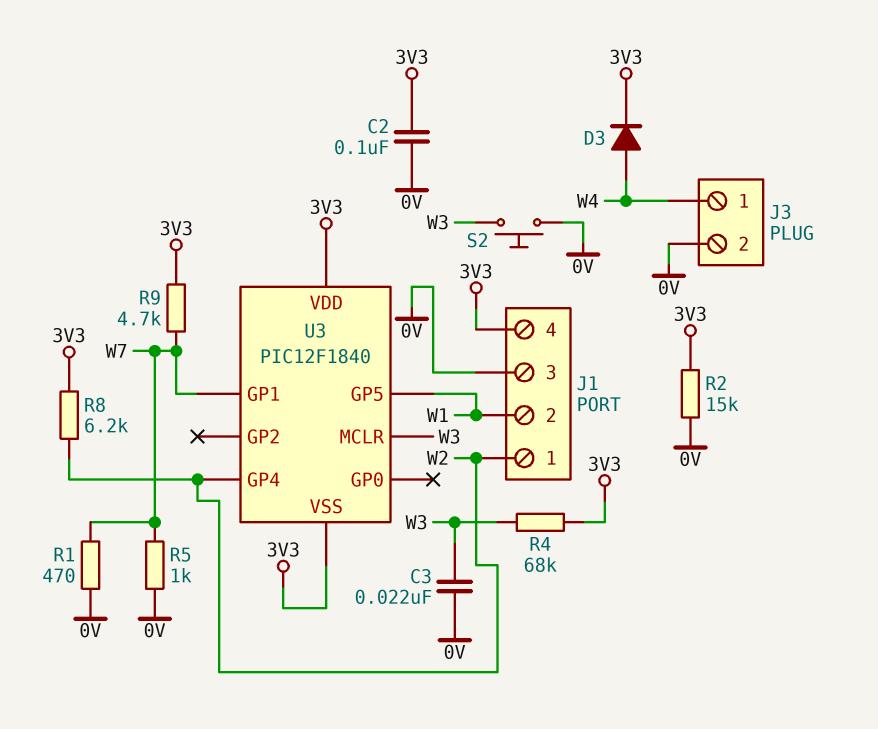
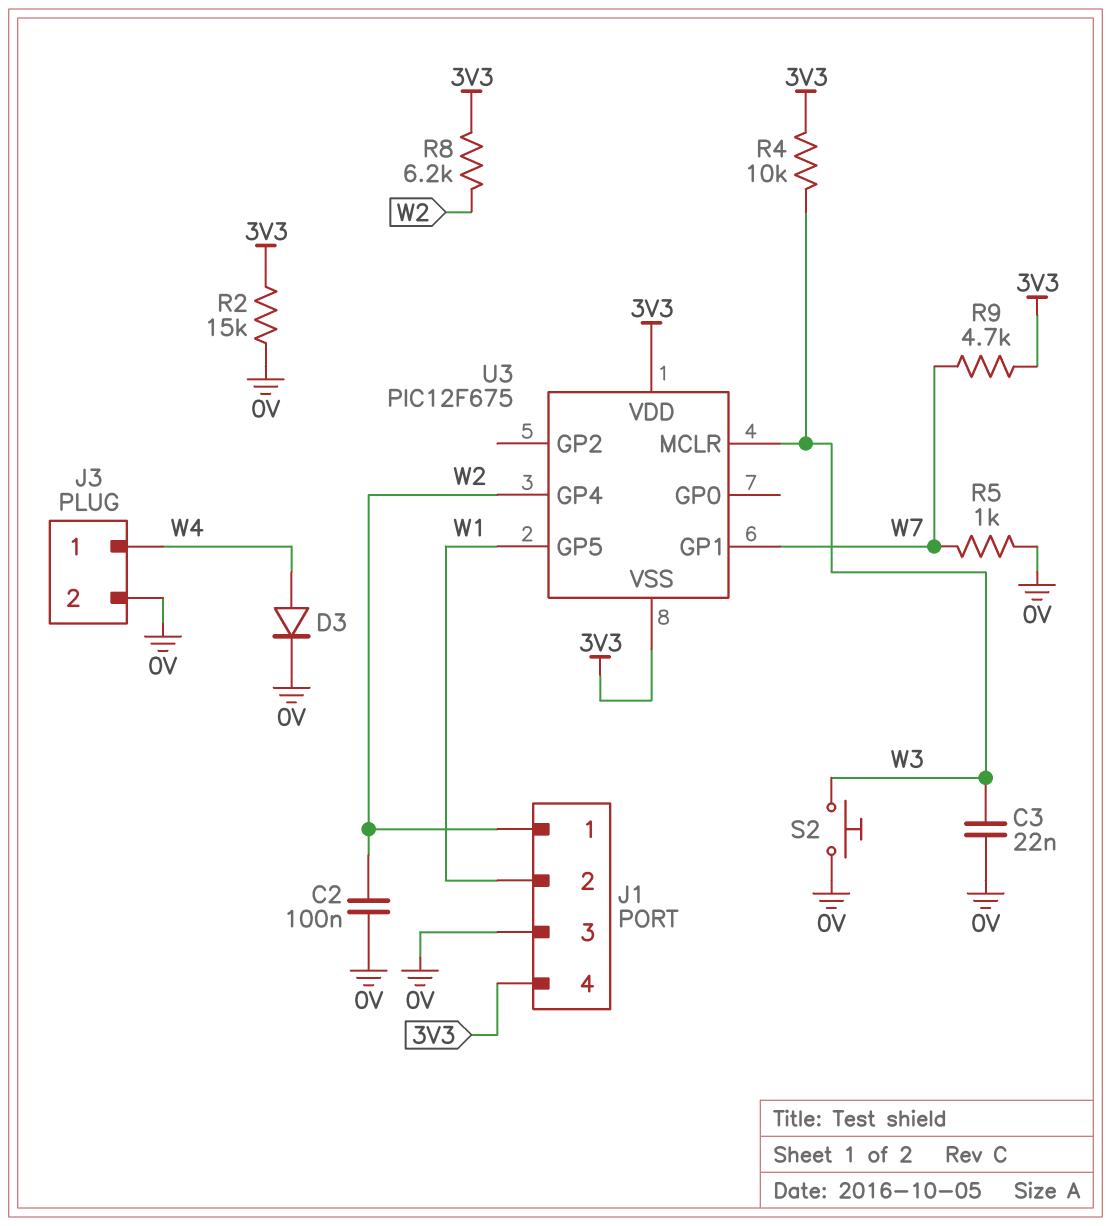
C2: 100nF (0V, 3V3) -> 100nF (0V, W2)
D3: diode (A W4, K 3V3) -> diode (A W4, K 0V)
R1: 470 (0V, W7) -> none
R4: 68k (3V3, W3) -> 10k (3V3, W3)
U3: PIC12F1840 -> PIC12F675

